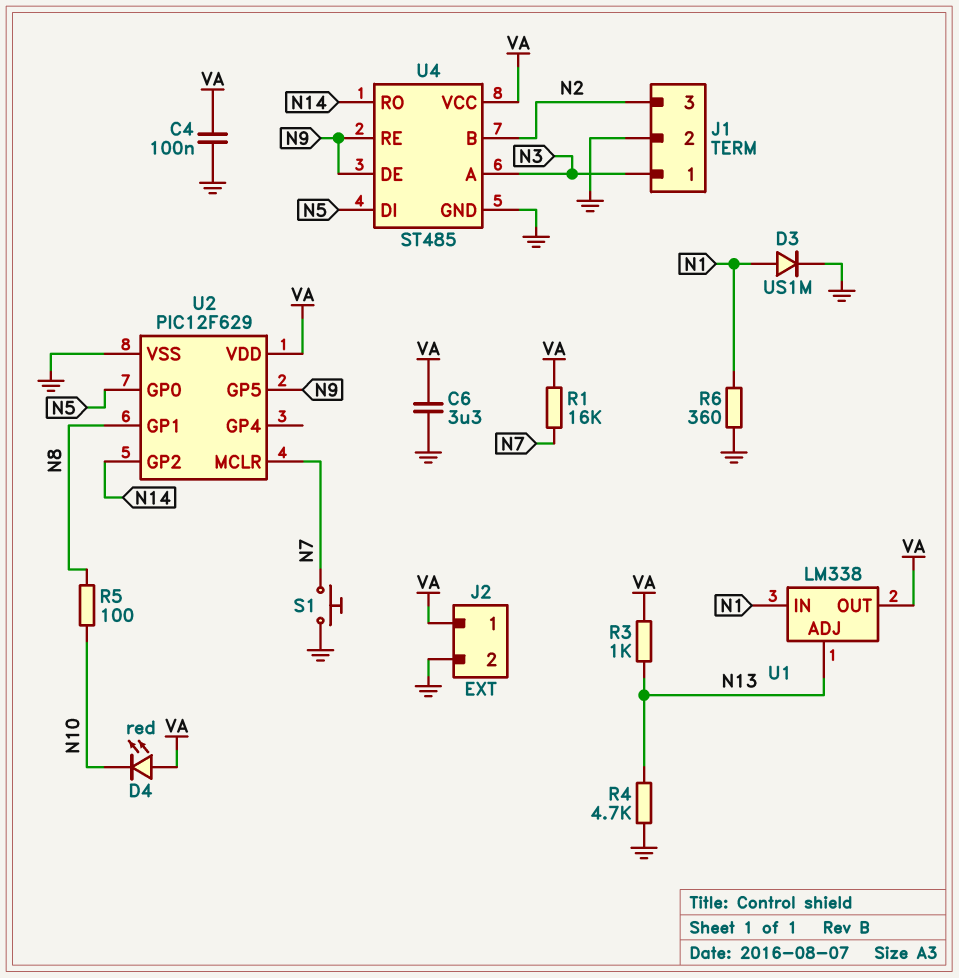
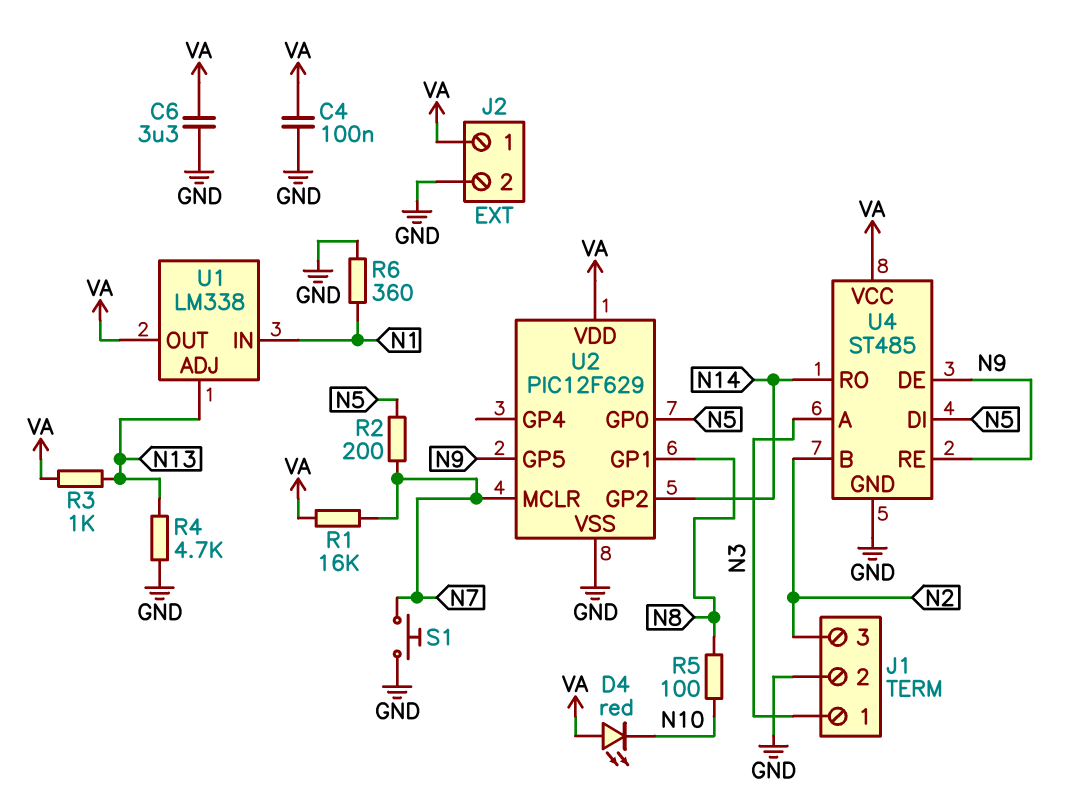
D3: diode US1M (A N1, K GND) -> none
R2: none -> 200 (N5, N7)

